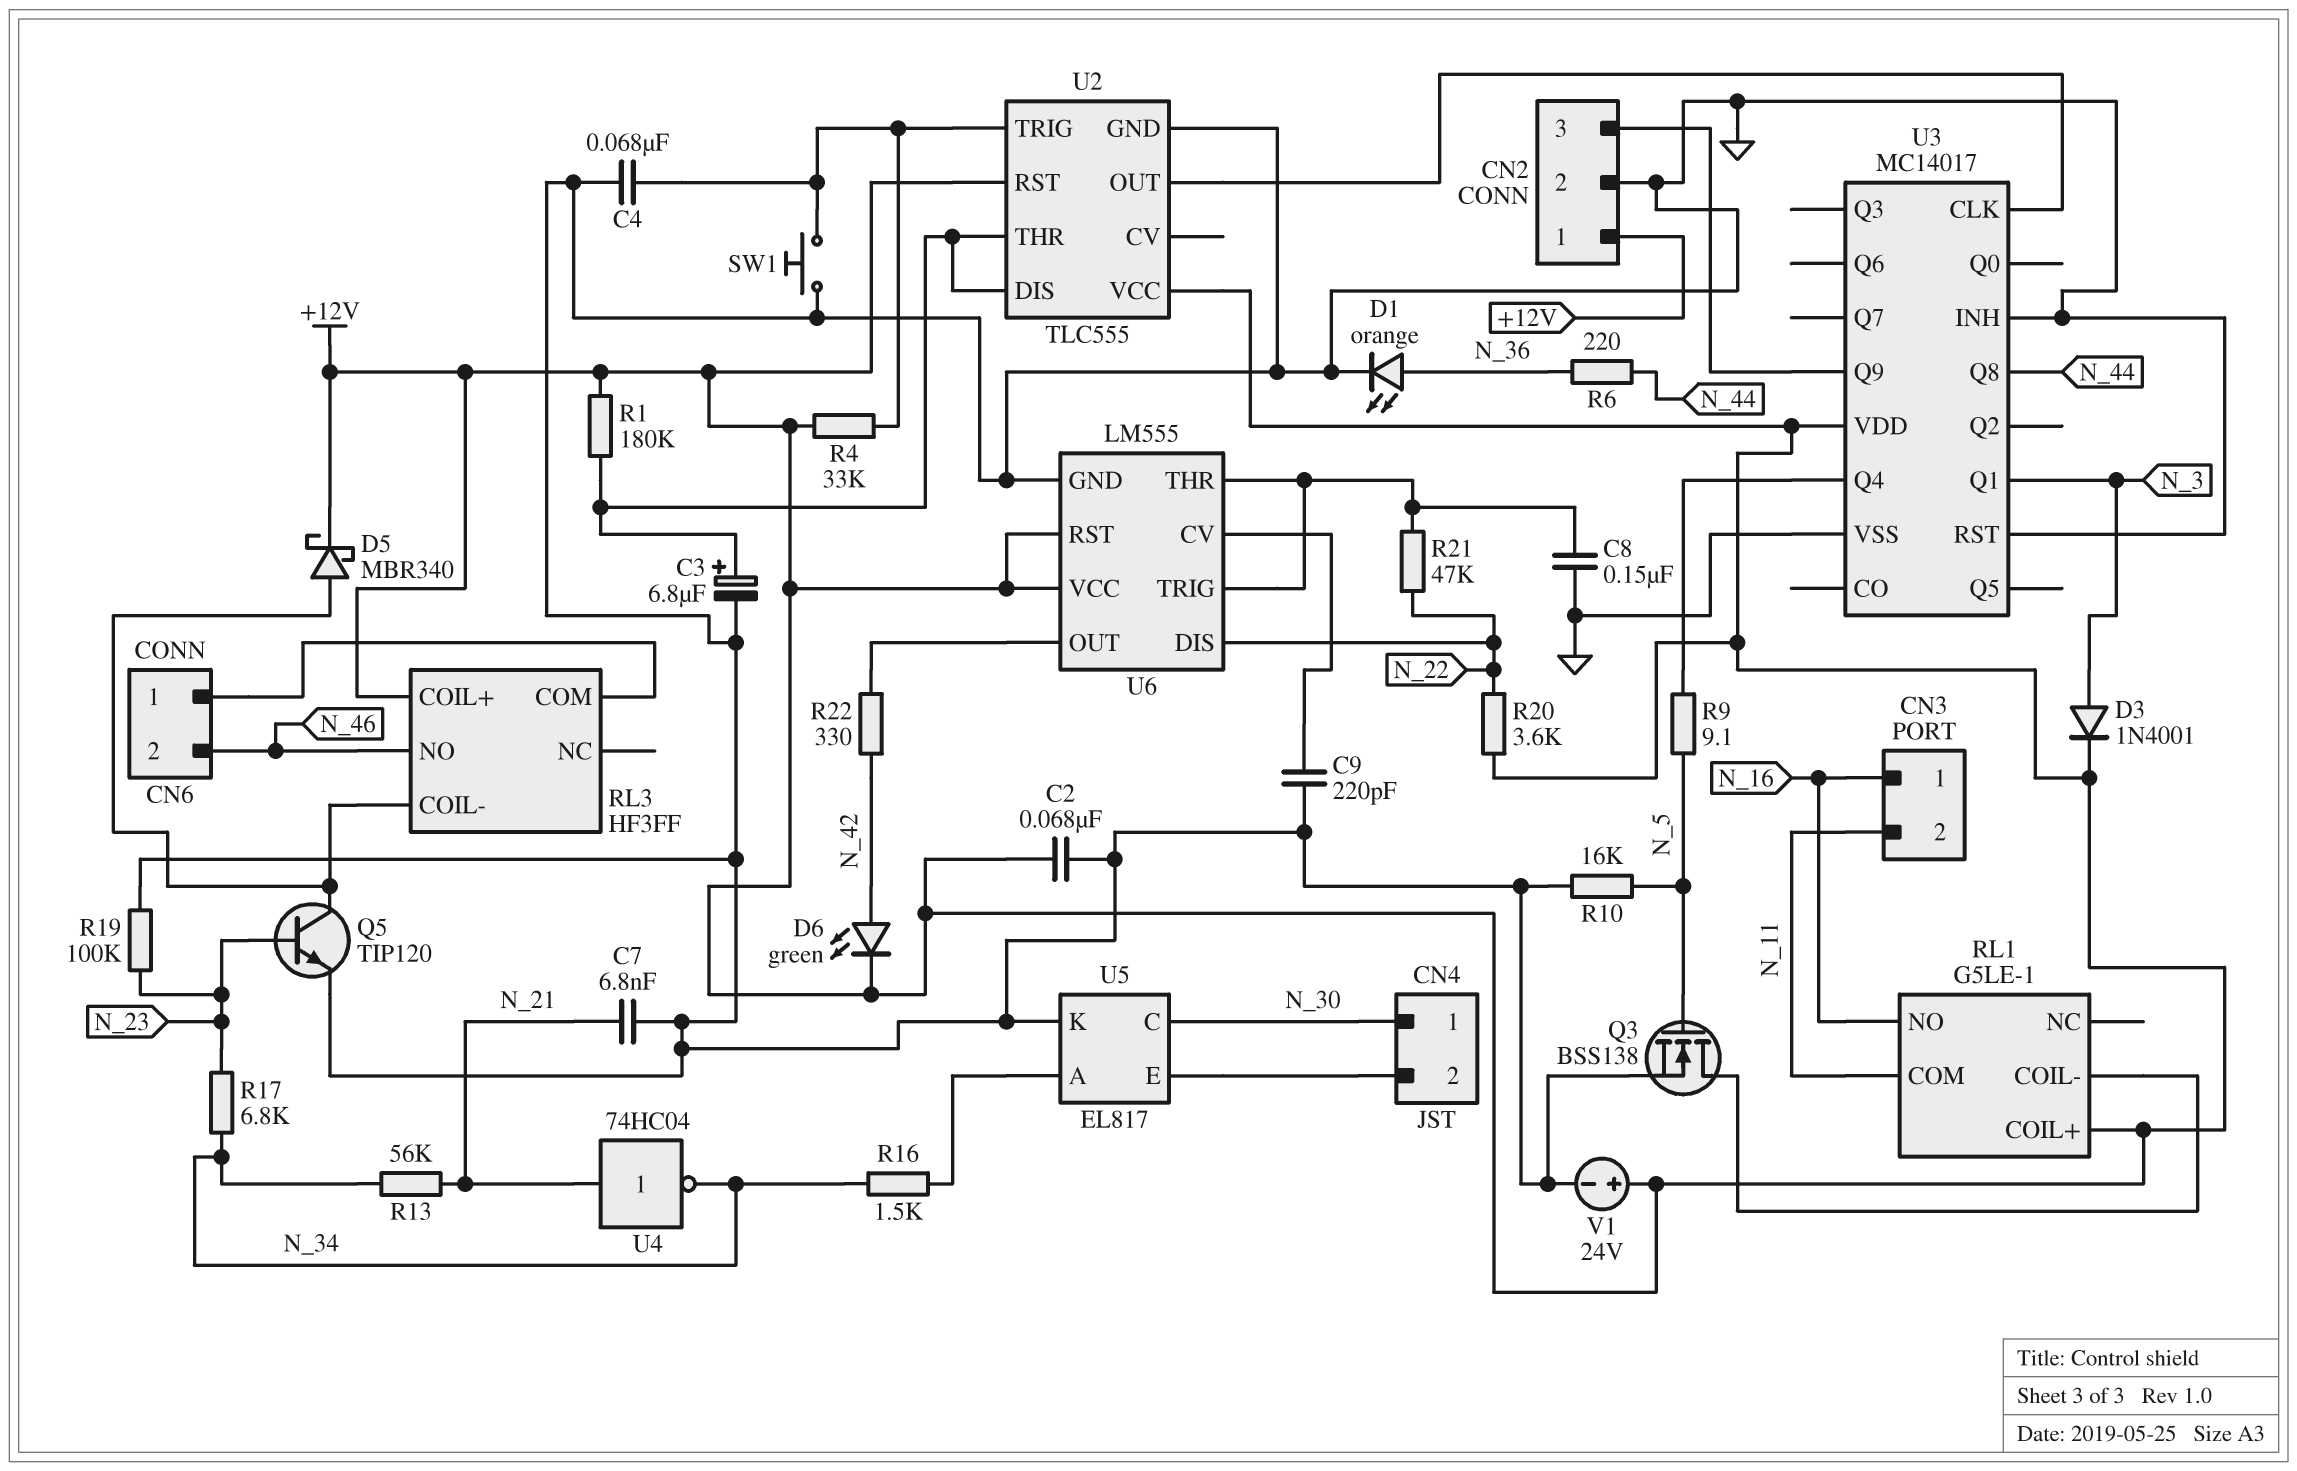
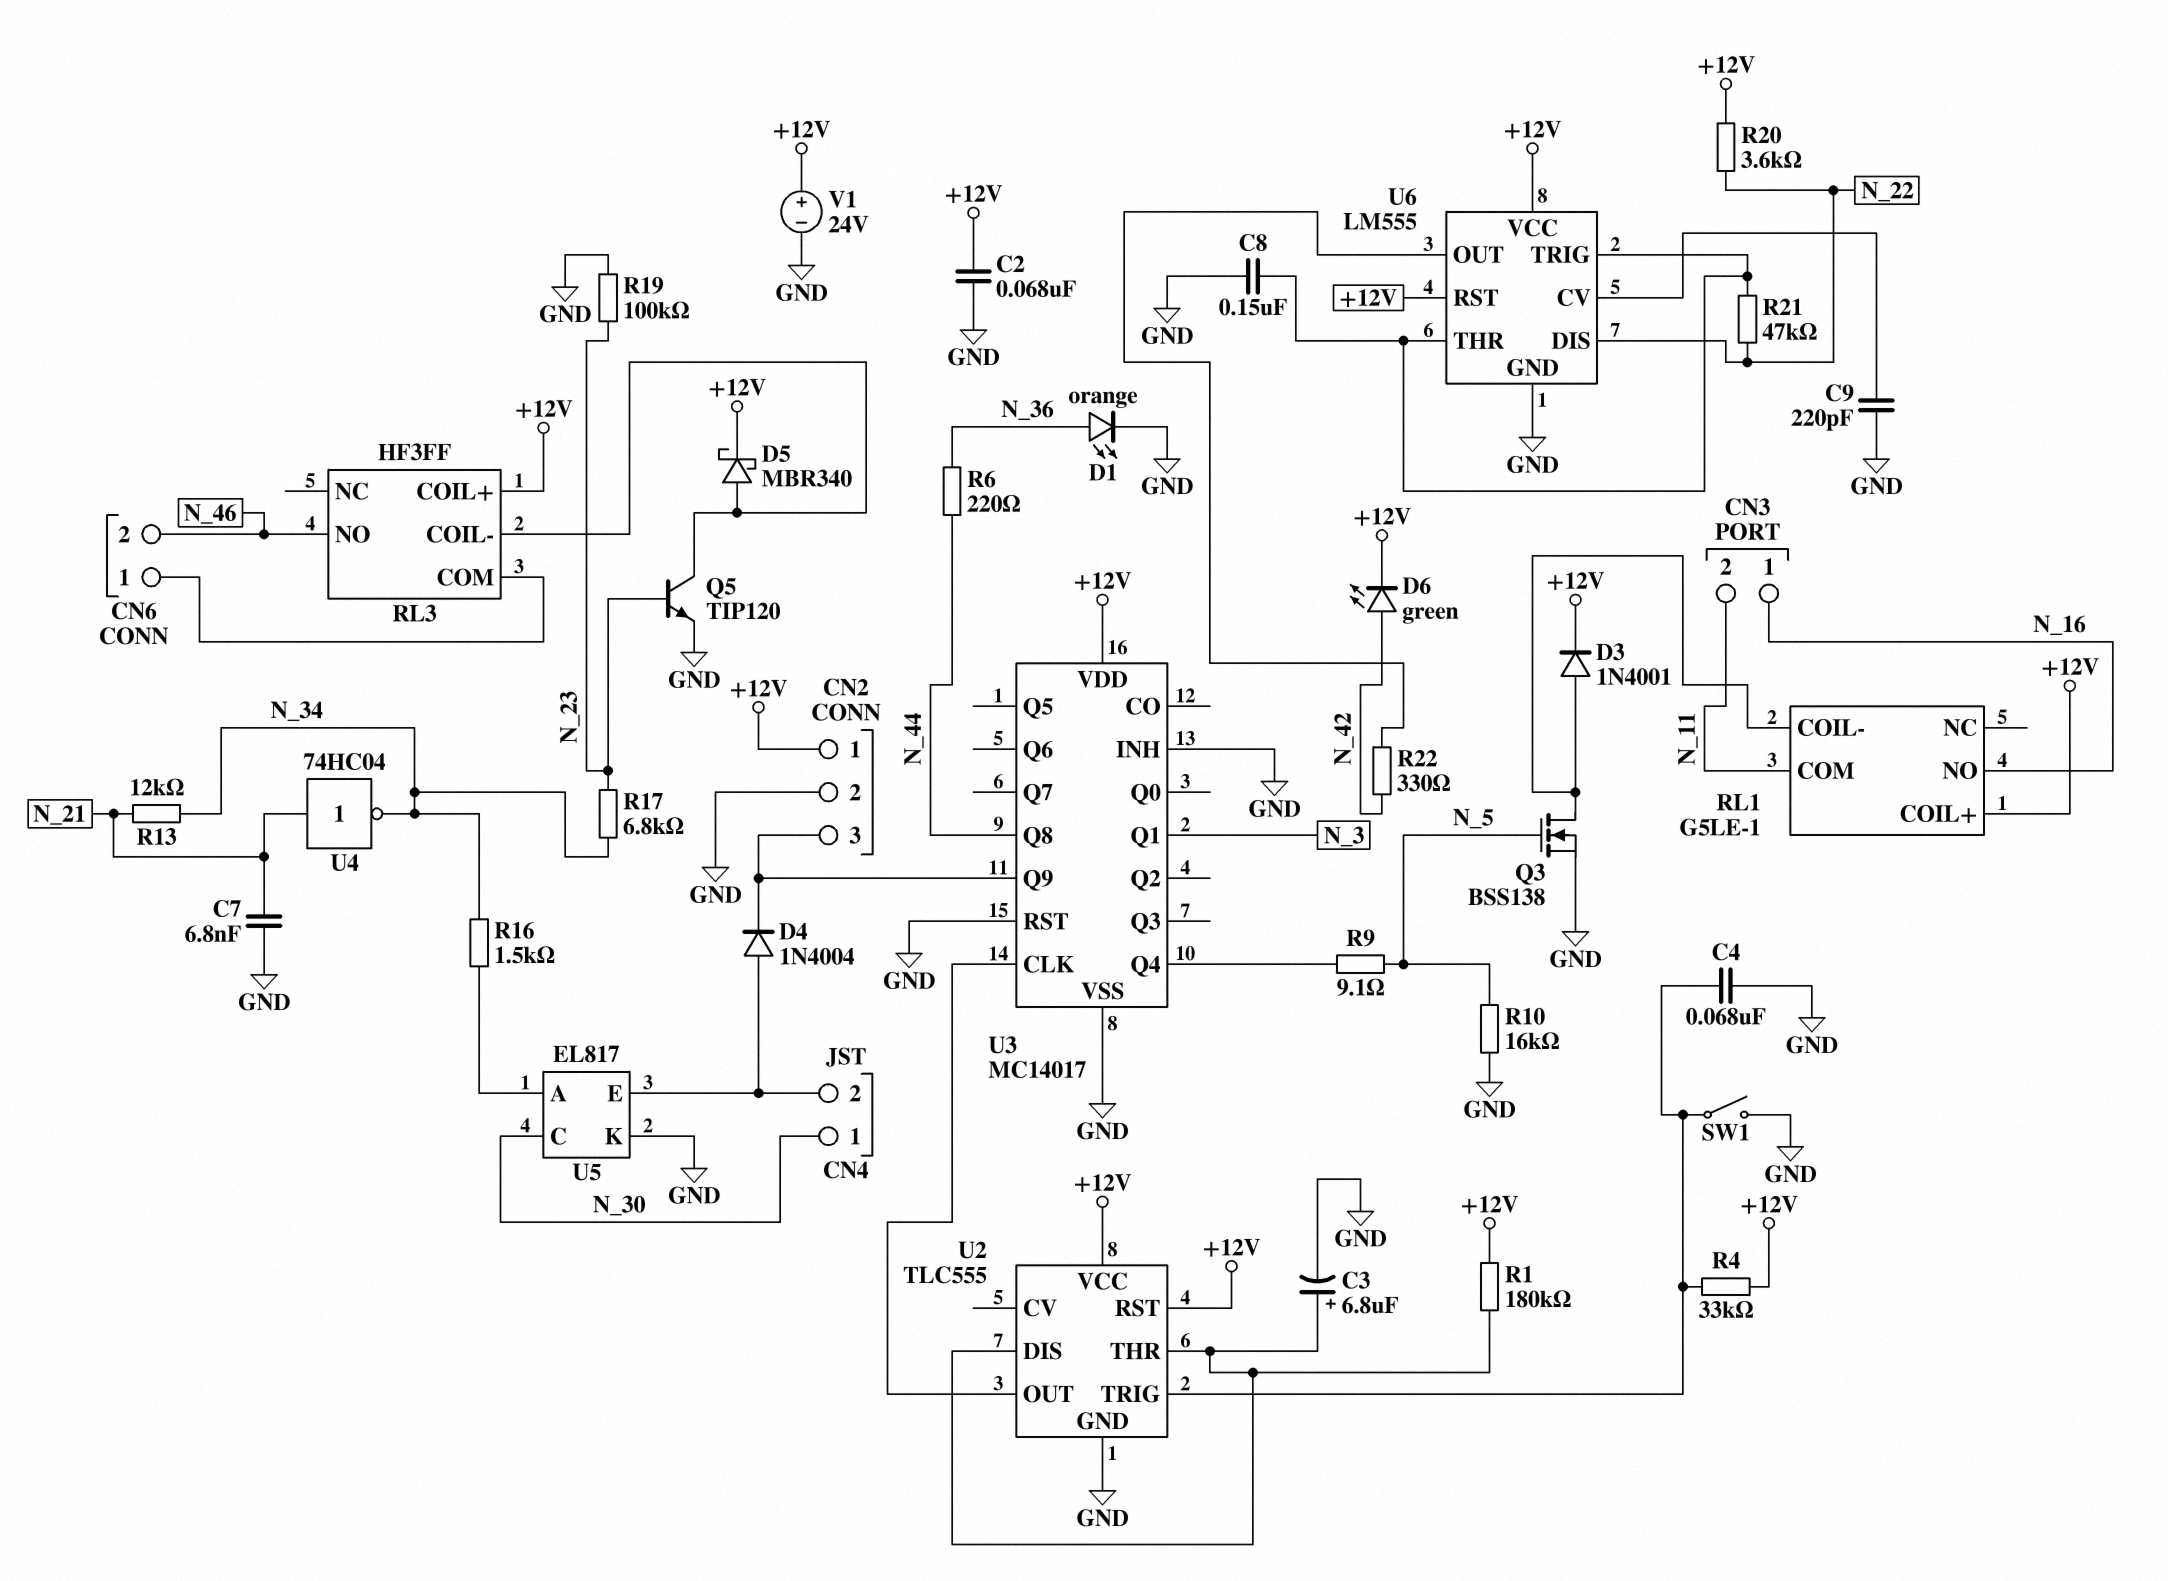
D3: diode 1N4001 (A N_3, K +12V) -> diode 1N4001 (A RL1/COIL-, K +12V)
D4: none -> diode 1N4004 (A CN4/2, K CN2/3)
R13: 56k (N_21, N_34) -> 12k (N_21, N_34)
SW1: button (GND, U2/TRIG) -> switch (GND, U2/TRIG)

